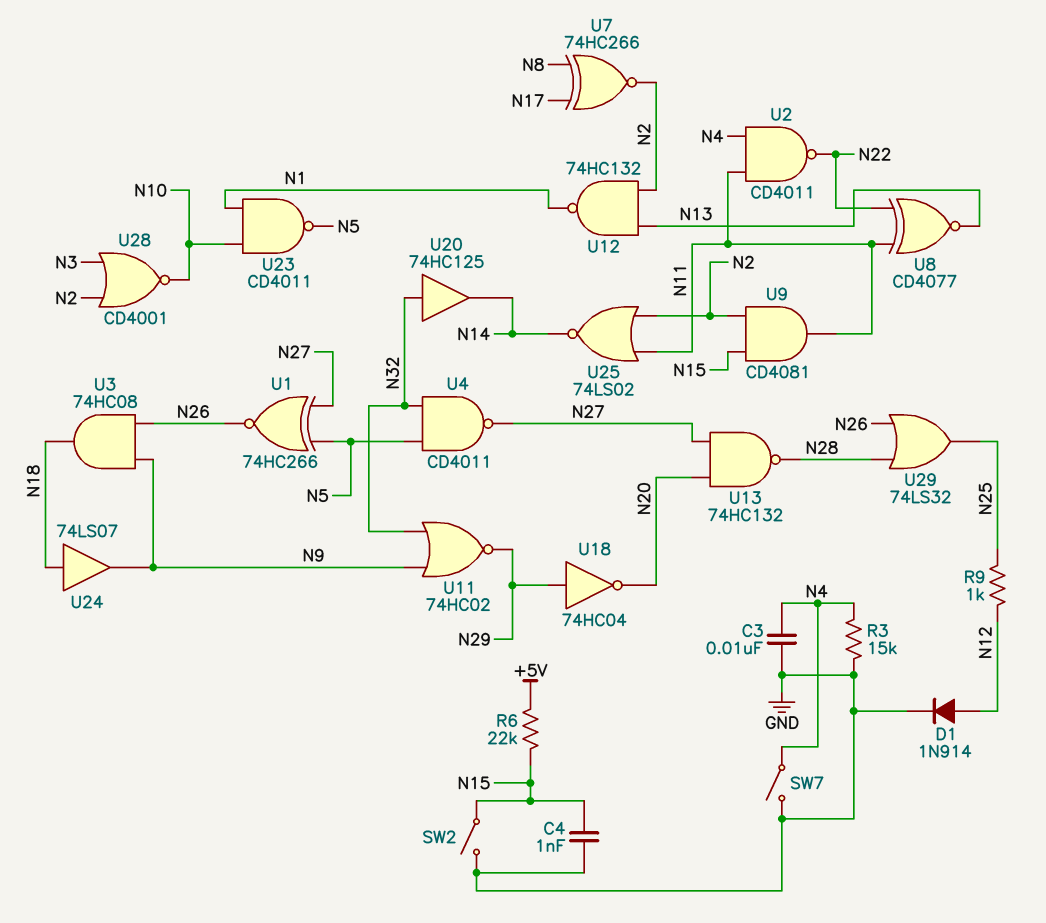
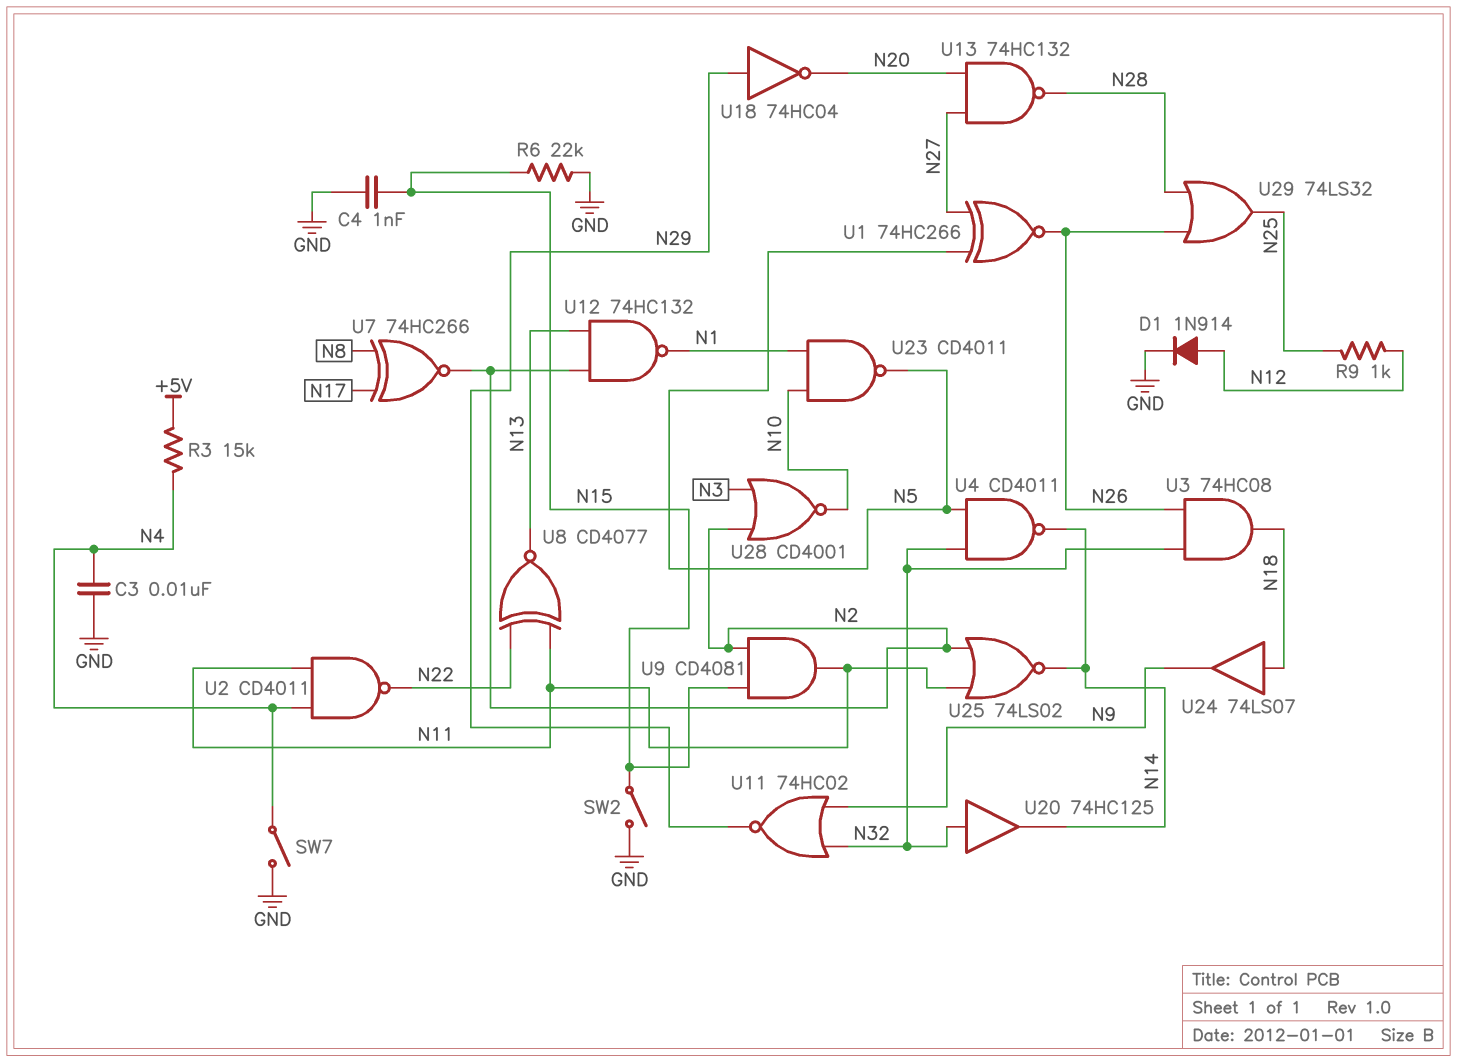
R3: 15k (GND, N4) -> 15k (+5V, N4)
R6: 22k (+5V, N15) -> 22k (GND, N15)
U3: AND 74HC08 (in N9, in N26, out N18) -> AND 74HC08 (in N26, in N32, out N18)
U4: NAND CD4011 (in N5, in N32, out N27) -> NAND CD4011 (in N5, in N32, out N14)

